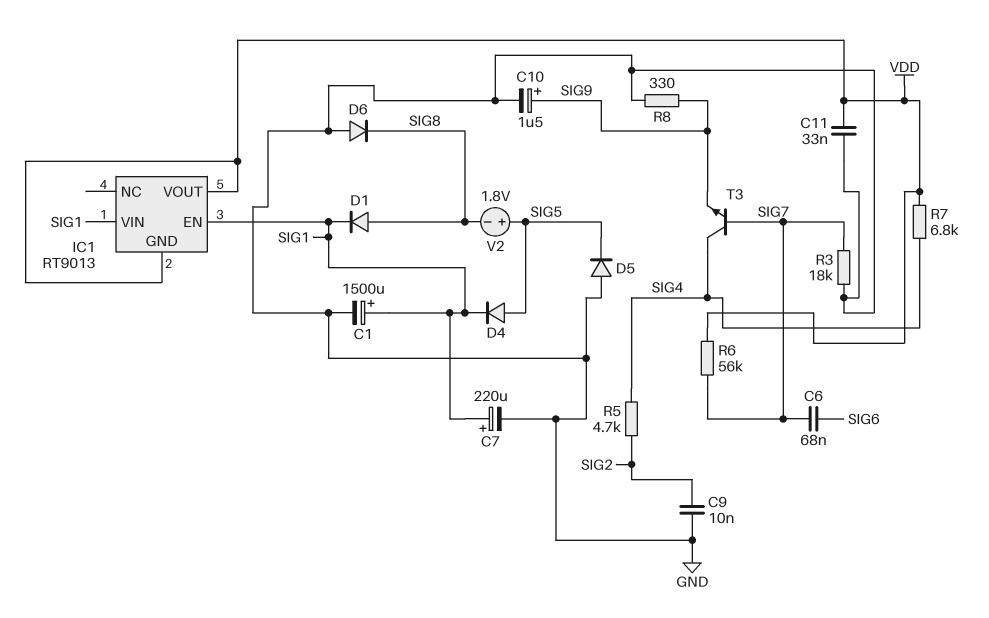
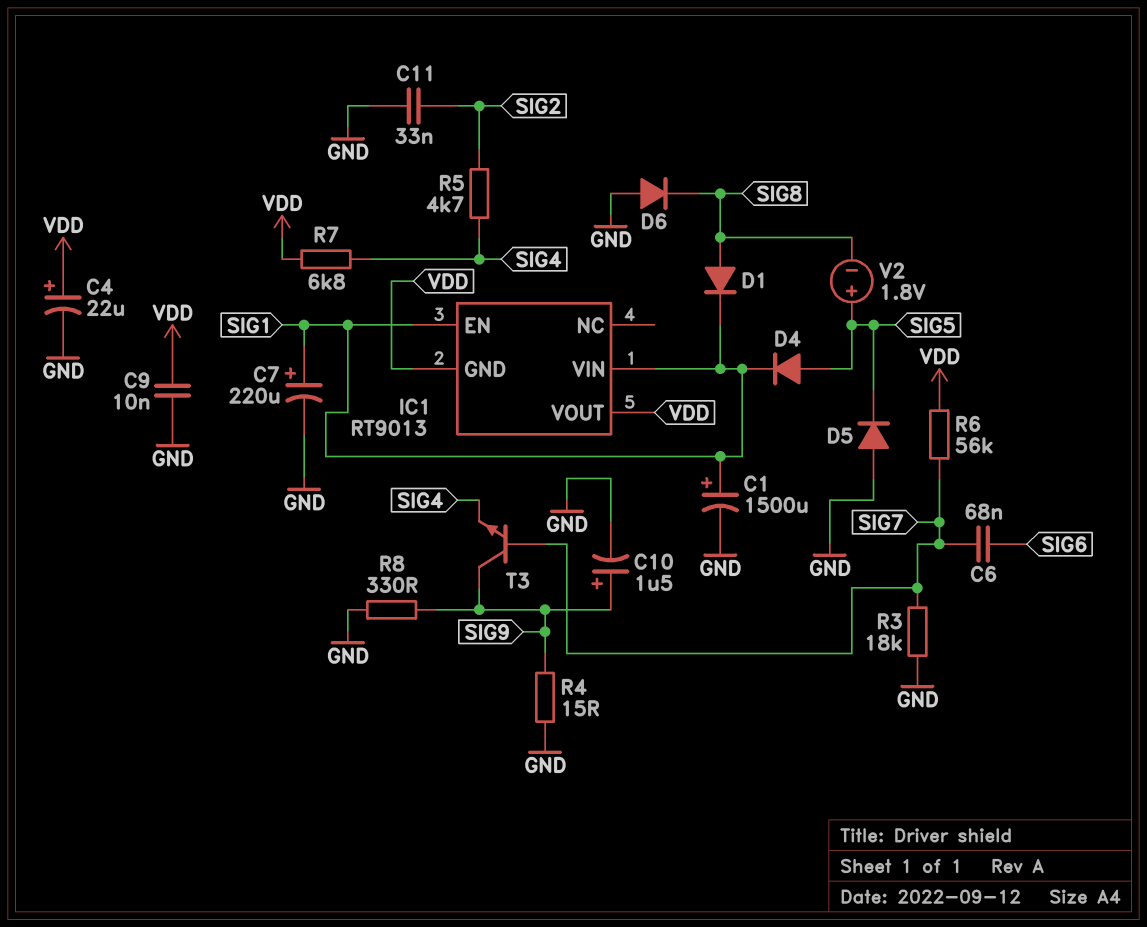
C4: none -> 22uF (plus VDD, minus GND)
C9: 10nF (GND, SIG2) -> 10nF (GND, VDD)
C11: 33nF (GND, VDD) -> 33nF (GND, SIG2)
R4: none -> 15 (GND, SIG9)
T3: NPN (B SIG7, C SIG4, E SIG9) -> NPN (B SIG7, C SIG9, E SIG4)

